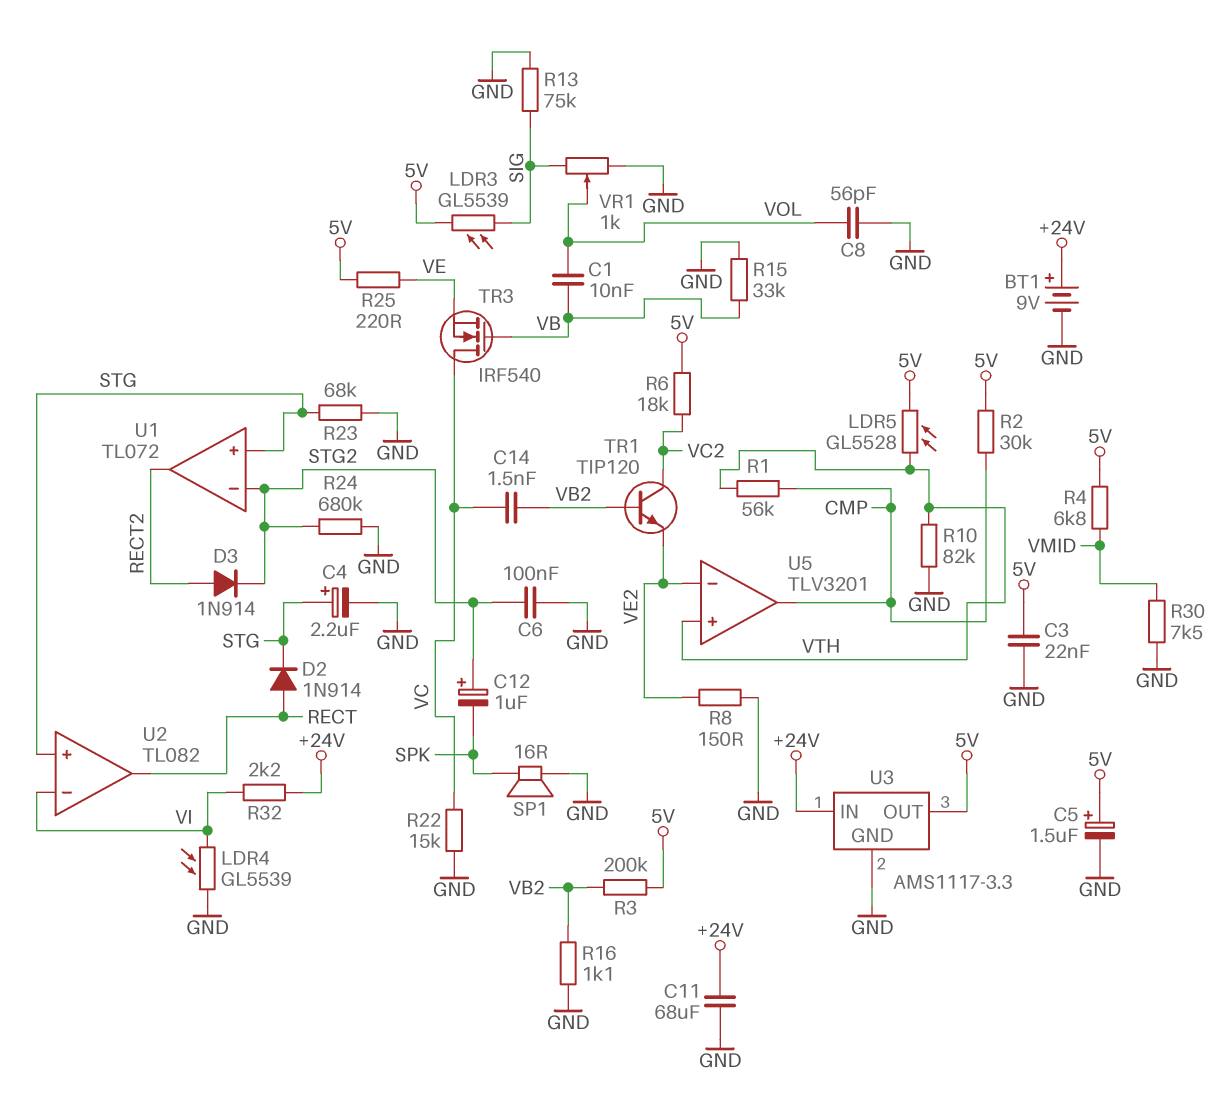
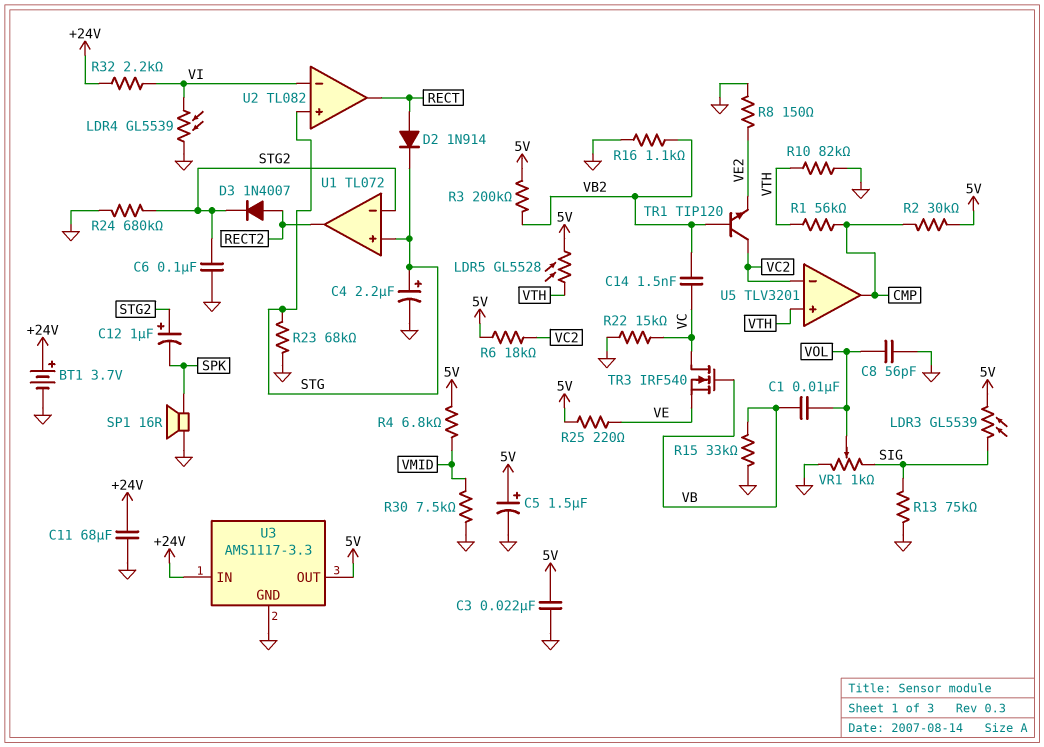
BT1: 9V (plus +24V, minus GND) -> 3.7V (plus +24V, minus GND)
D3: diode 1N914 (A RECT2, K STG2) -> diode 1N4007 (A RECT2, K STG2)
U5 pin in-: VE2 -> VC2

